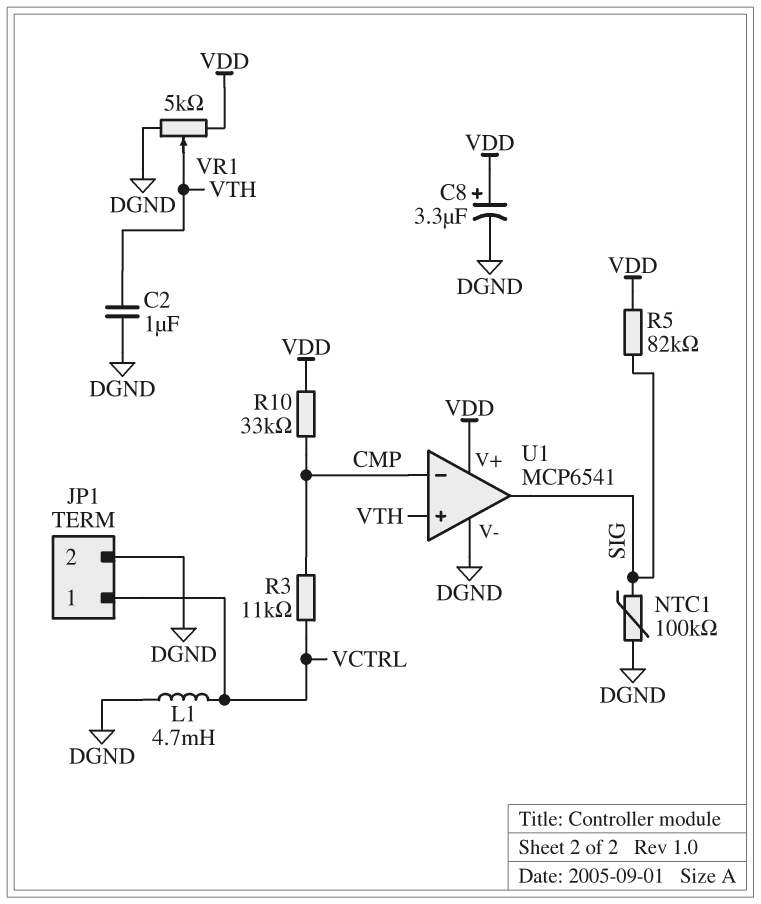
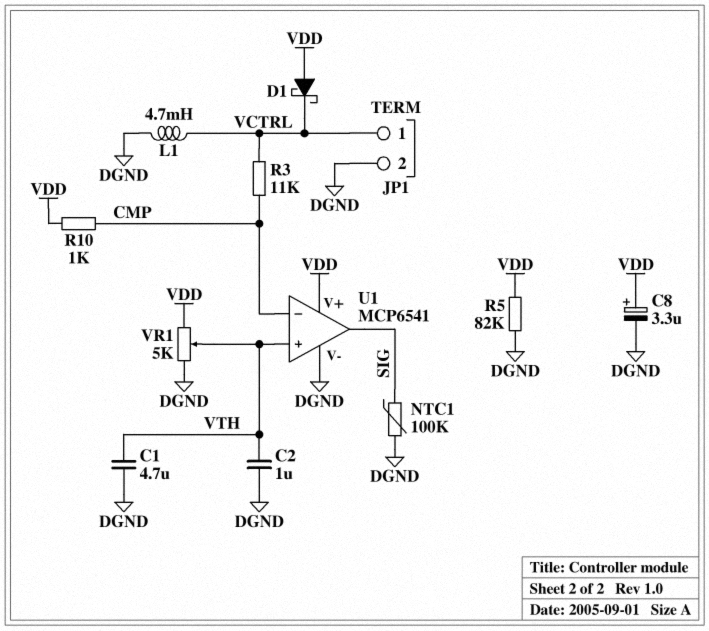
C1: none -> 4.7uF (DGND, VTH)
D1: none -> schottky (A VDD, K VCTRL)
R5: 82k (SIG, VDD) -> 82k (DGND, VDD)
R10: 33k (CMP, VDD) -> 1k (CMP, VDD)

